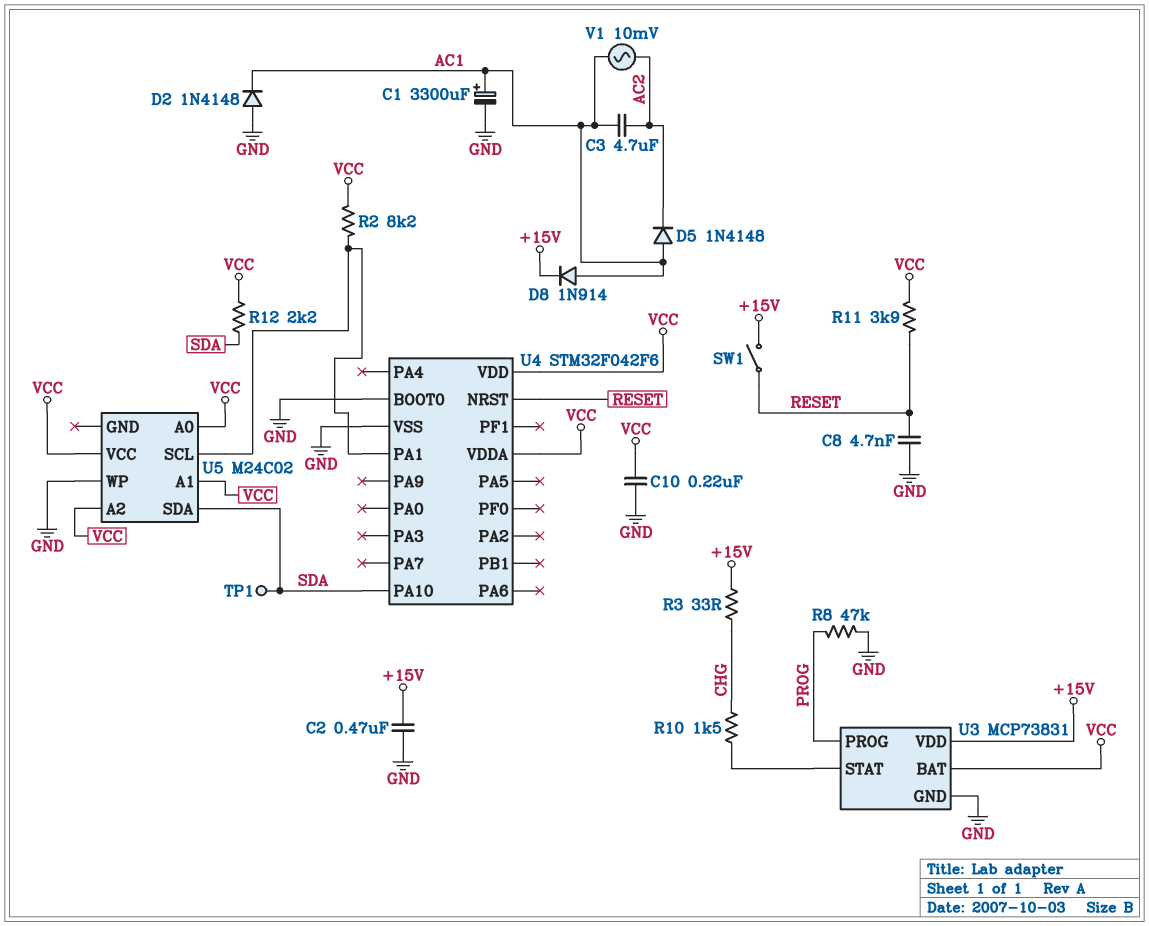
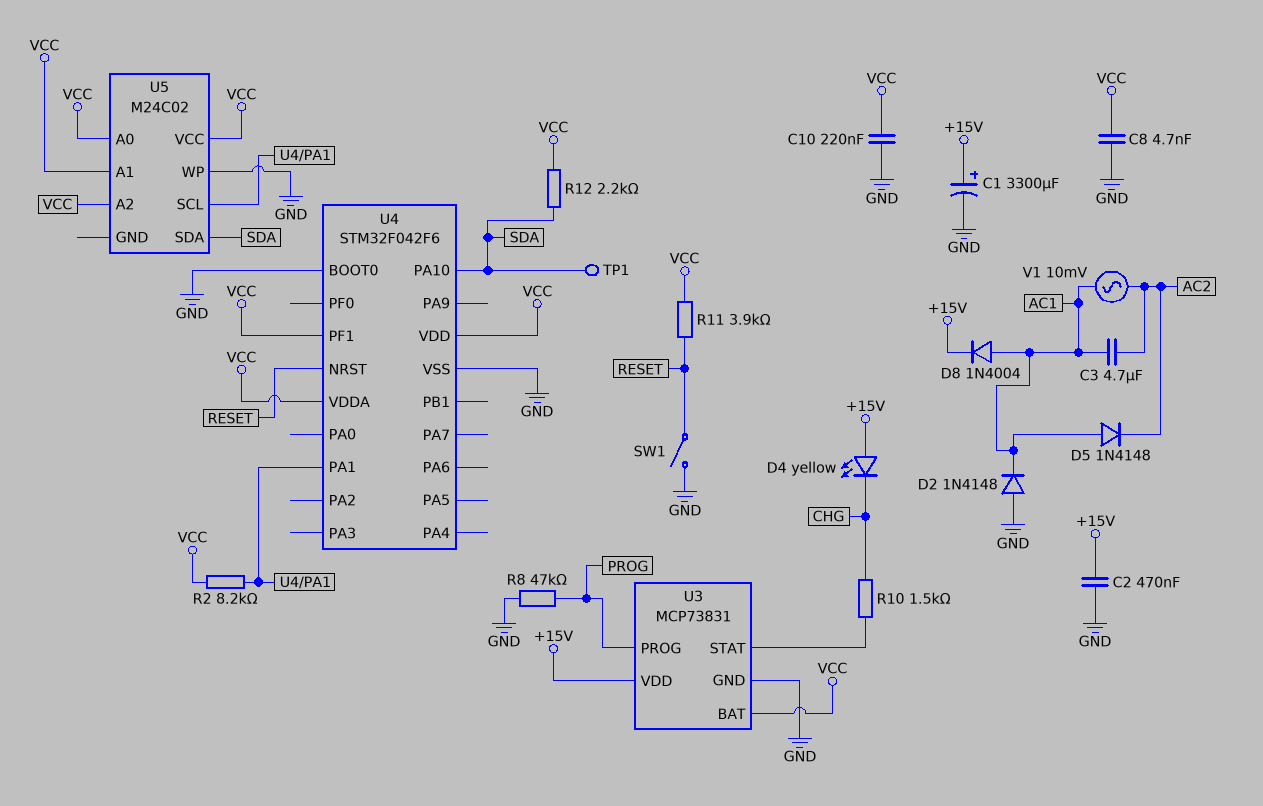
C1: 3300uF (plus AC1, minus GND) -> 3300uF (plus +15V, minus GND)
C8: 4.7nF (GND, RESET) -> 4.7nF (GND, VCC)
D4: none -> LED yellow (A +15V, K CHG)
D8: diode 1N914 (A AC1, K +15V) -> diode 1N4004 (A AC1, K +15V)
R3: 33 (+15V, CHG) -> none
SW1: switch (+15V, RESET) -> switch (GND, RESET)
U4 pin PF1: none -> VCC

